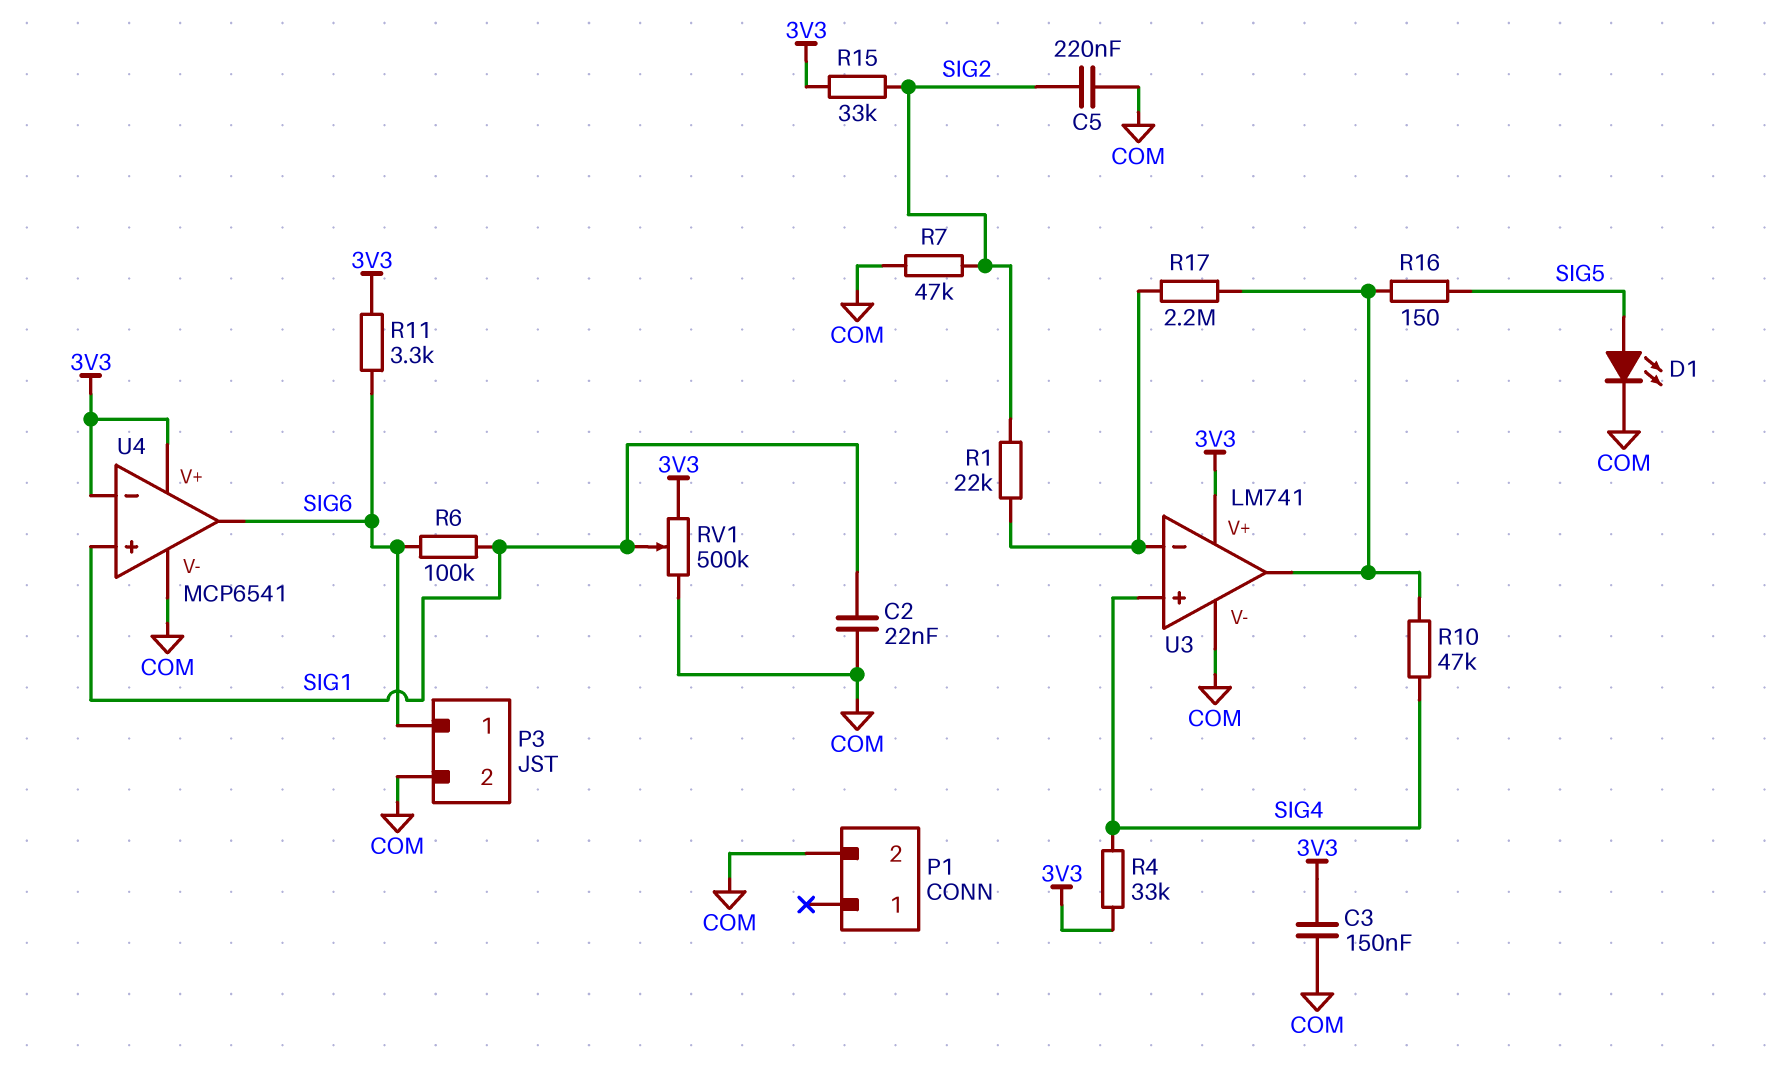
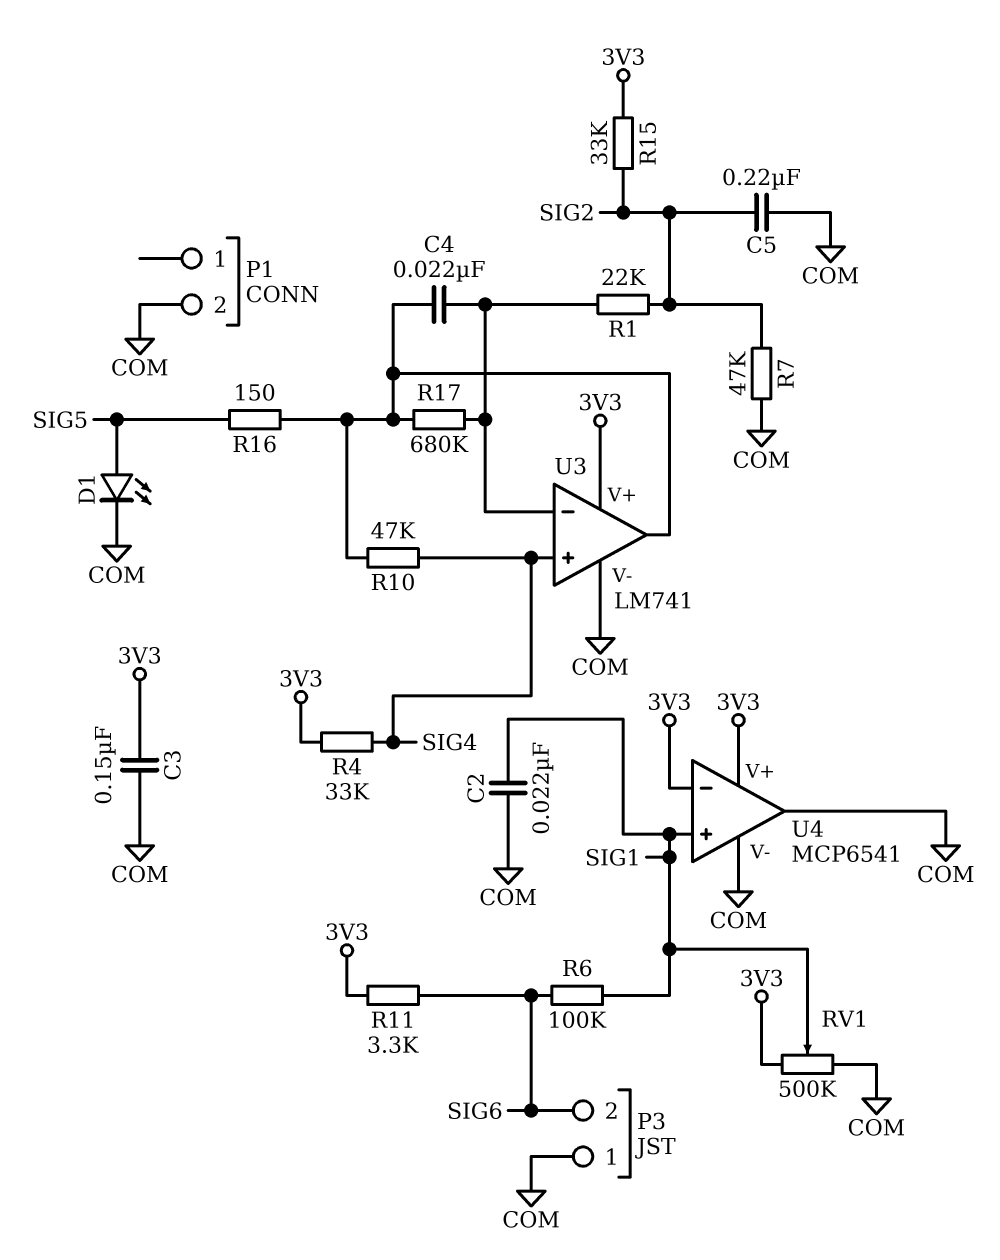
C4: none -> 22nF (U3/in-, U3/out)
P3 pin 1: SIG6 -> COM
P3 pin 2: COM -> SIG6
R17: 2.2M (U3/in-, U3/out) -> 680k (U3/in-, U3/out)
U4 pin out: SIG6 -> COM

